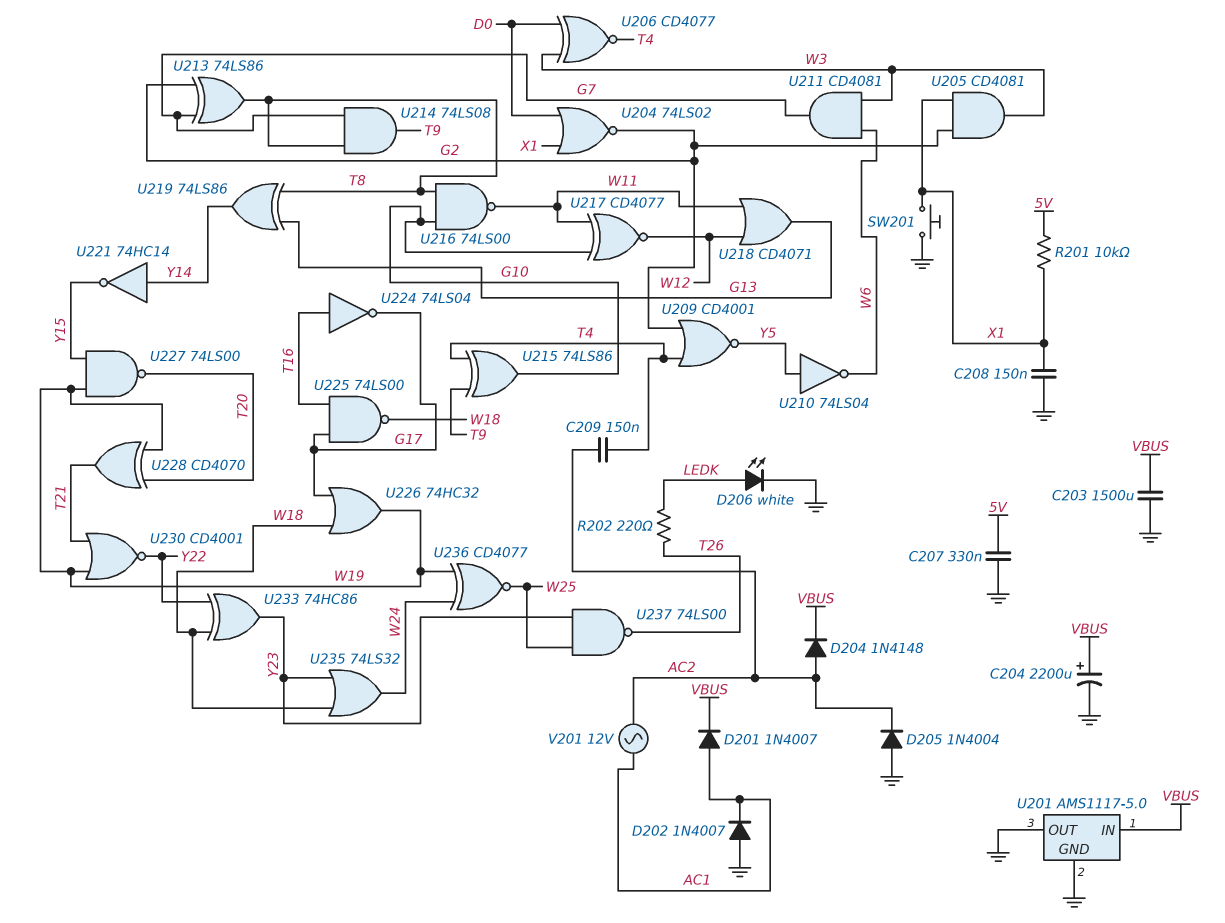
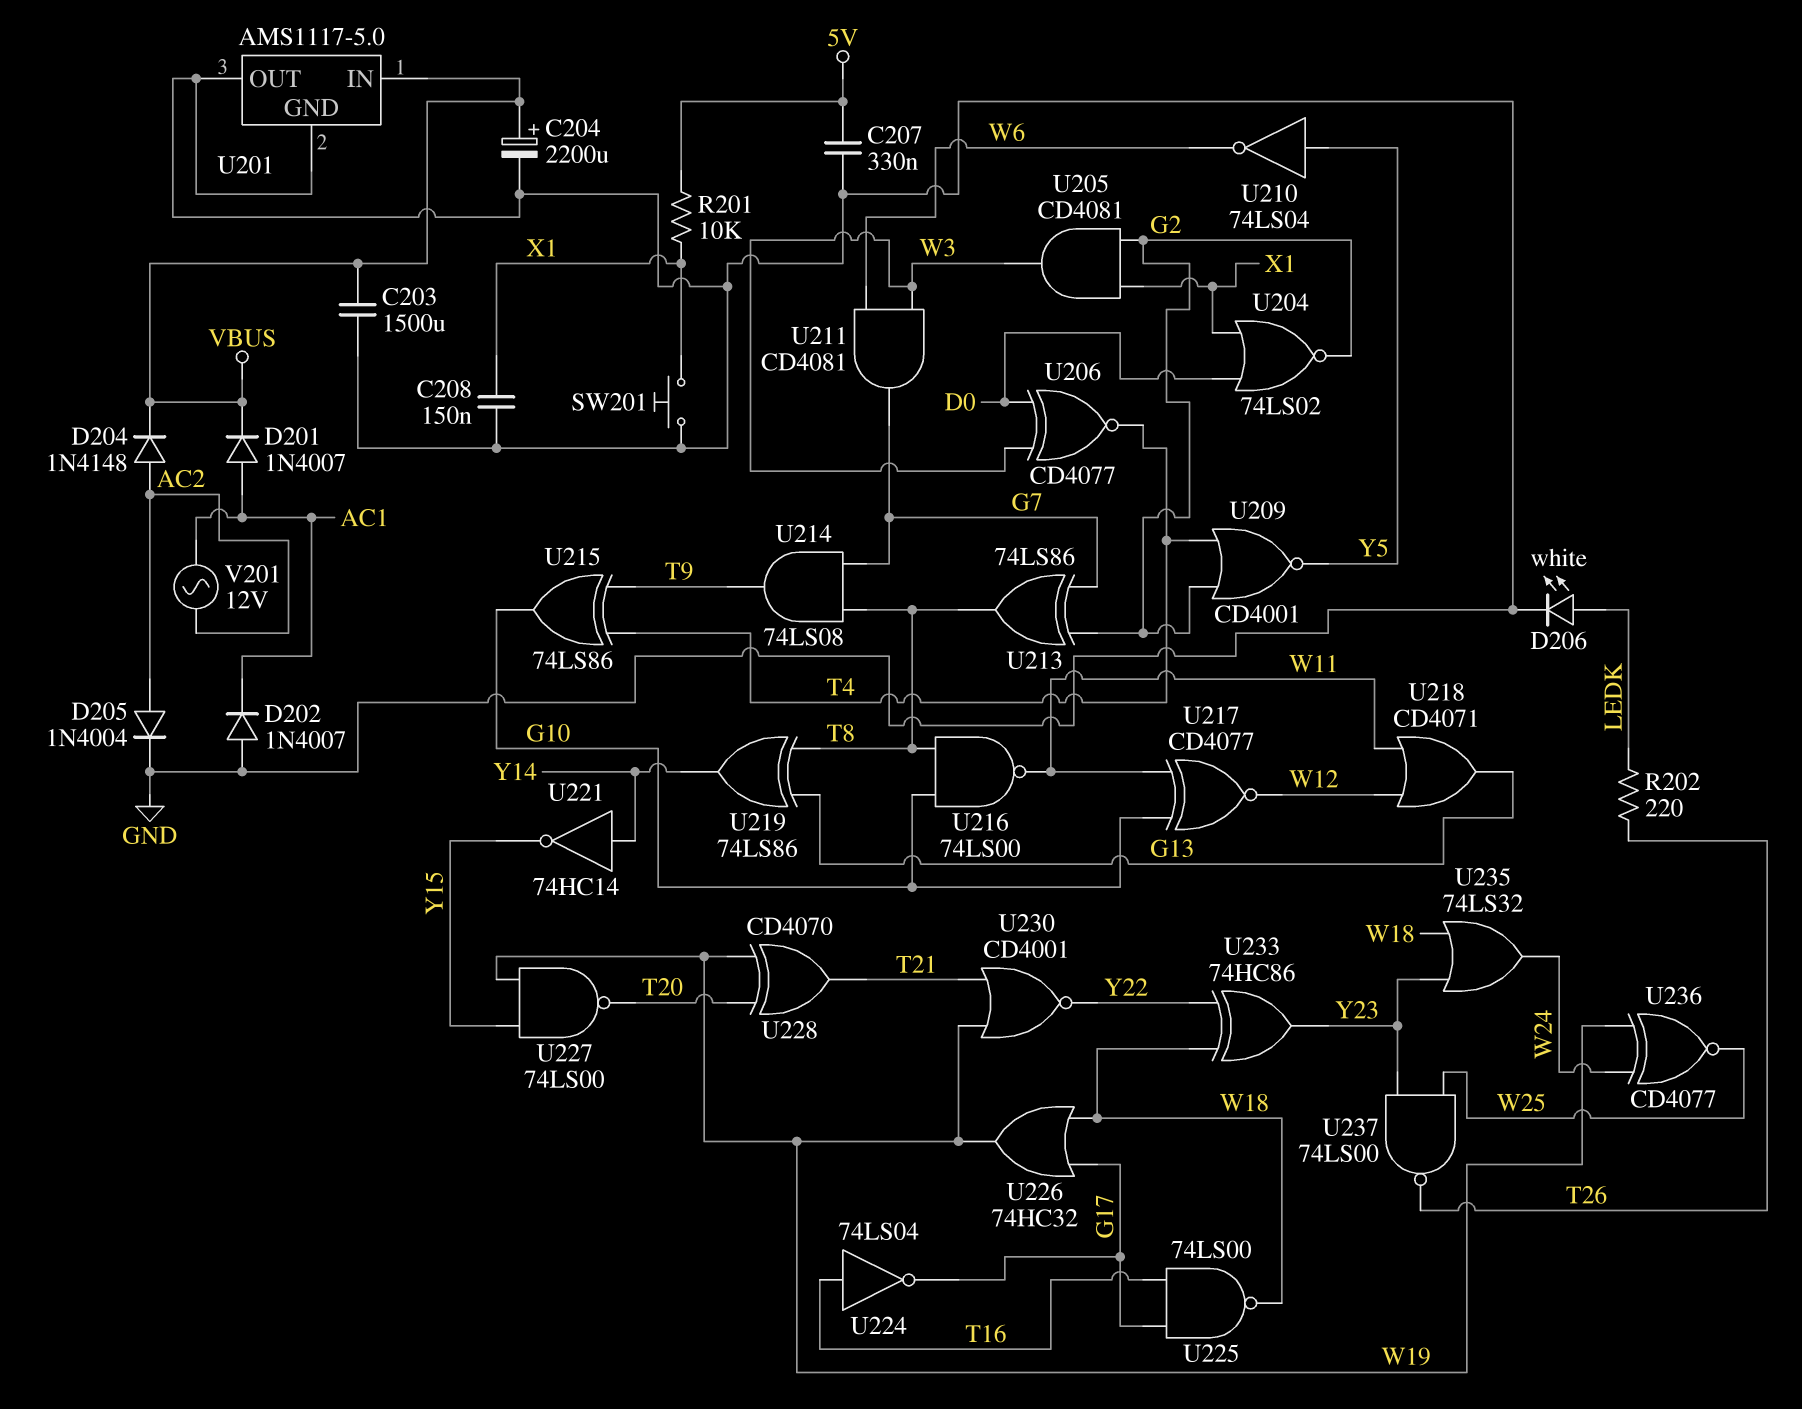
C209: 150nF (AC2, T4) -> none
D205: diode 1N4004 (A GND, K AC2) -> diode 1N4004 (A AC2, K GND)

